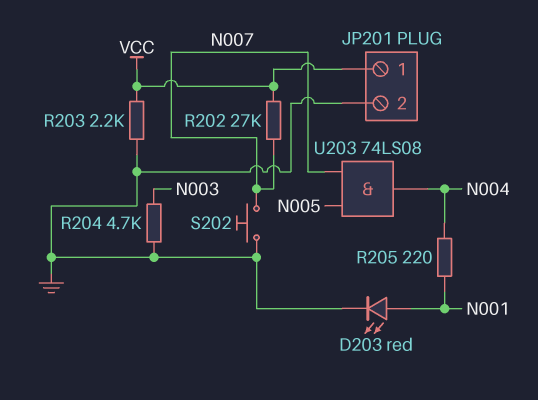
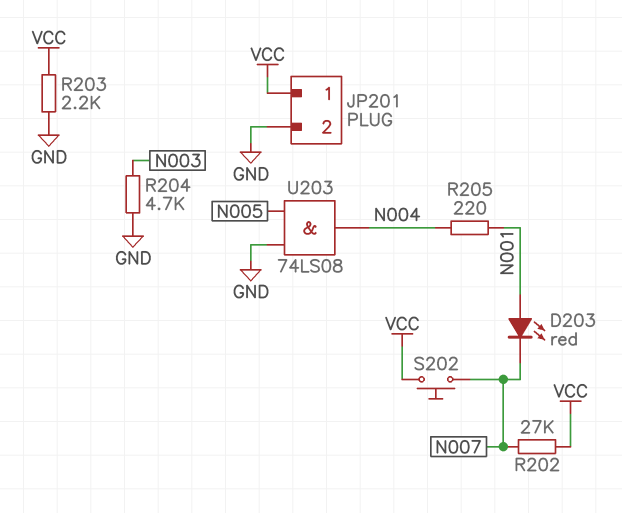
D203: LED red (A N001, K GND) -> LED red (A N001, K N007)
S202: button (GND, N007) -> button (N007, VCC)
U203: AND 74LS08 (in N005, in N007, out N004) -> AND 74LS08 (in GND, in N005, out N004)

